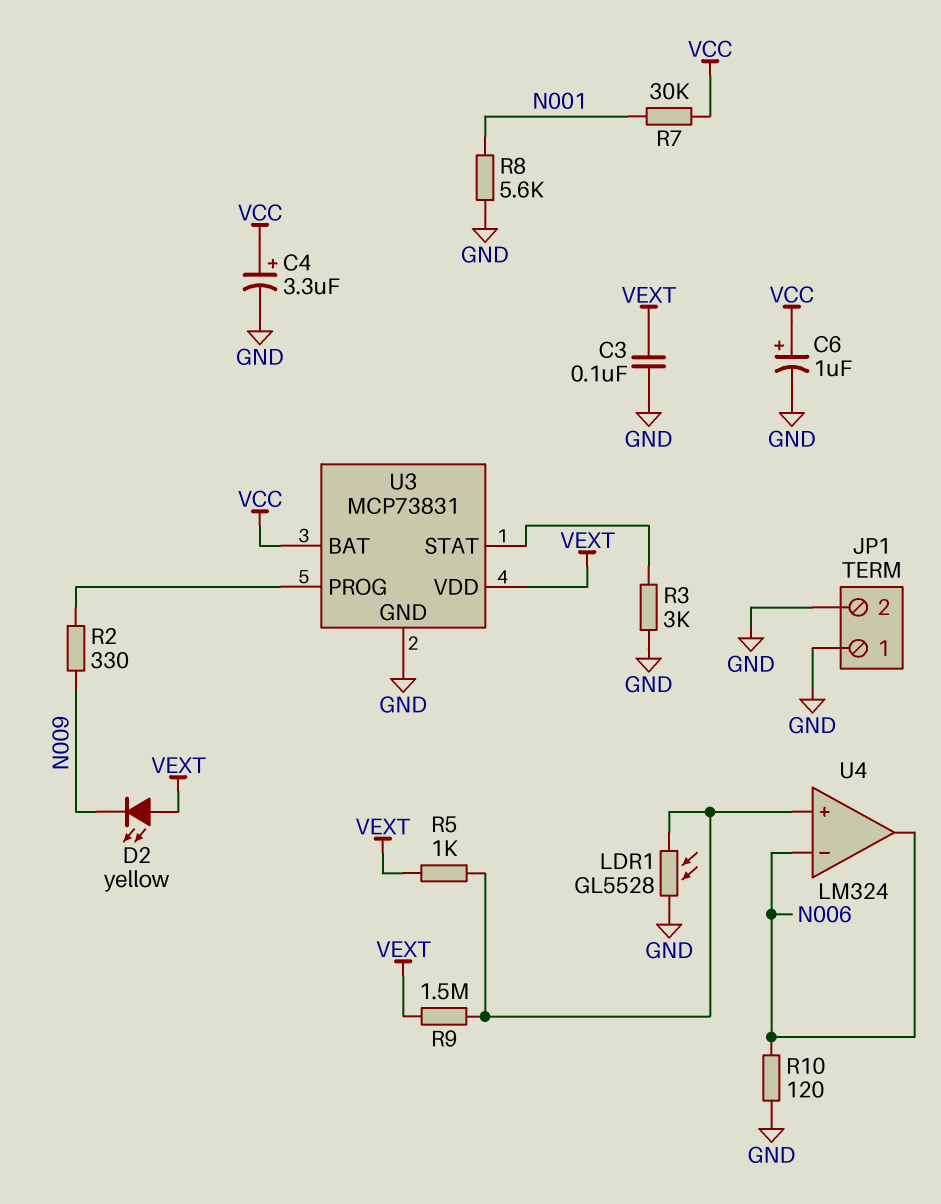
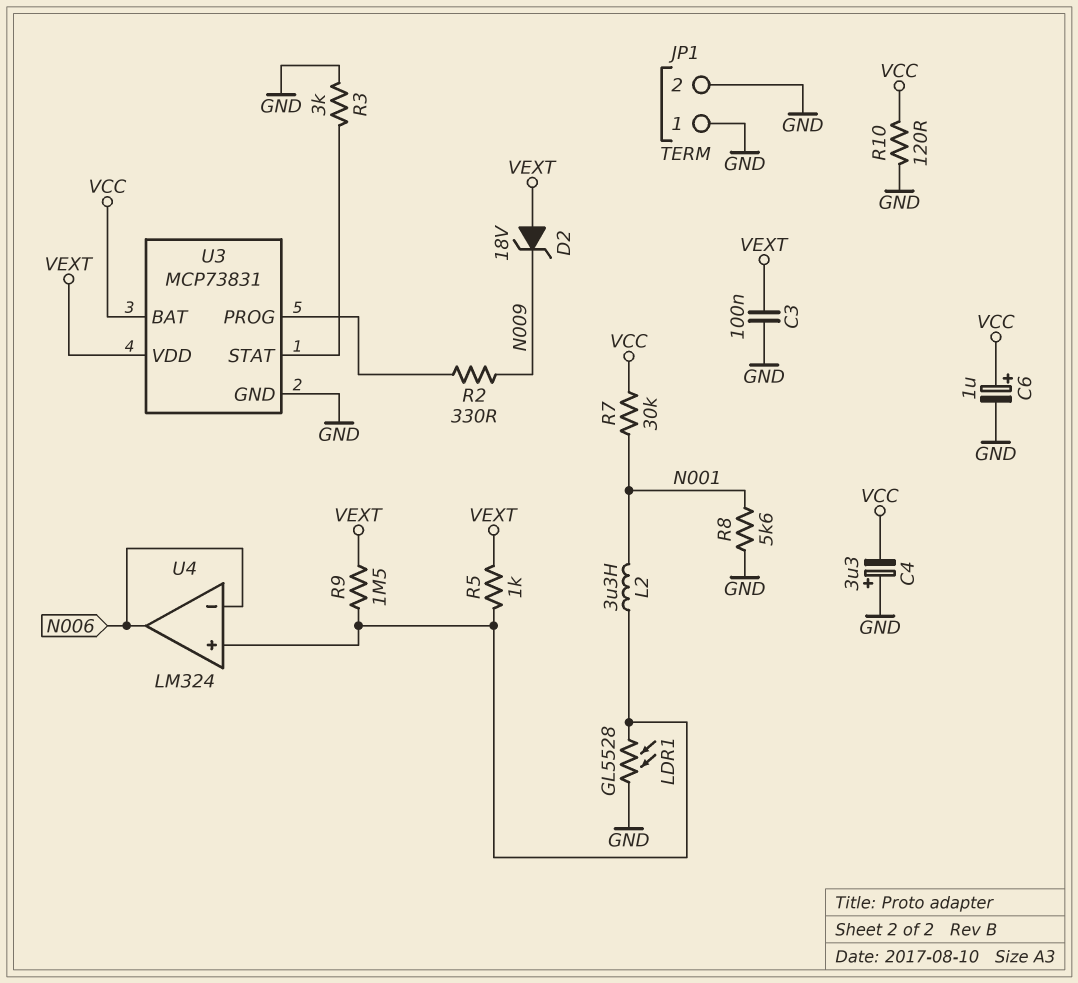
C4: 3.3uF (plus VCC, minus GND) -> 3.3uF (plus GND, minus VCC)
D2: LED yellow (A VEXT, K N009) -> zener 18V (A VEXT, K N009)
L2: none -> 3.3uH (N001, U4/in+)
R10: 120 (GND, N006) -> 120 (GND, VCC)

